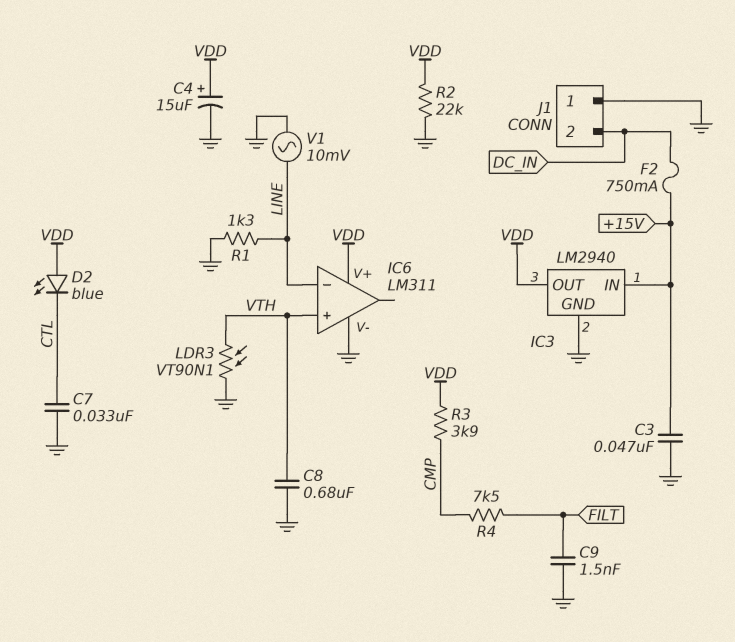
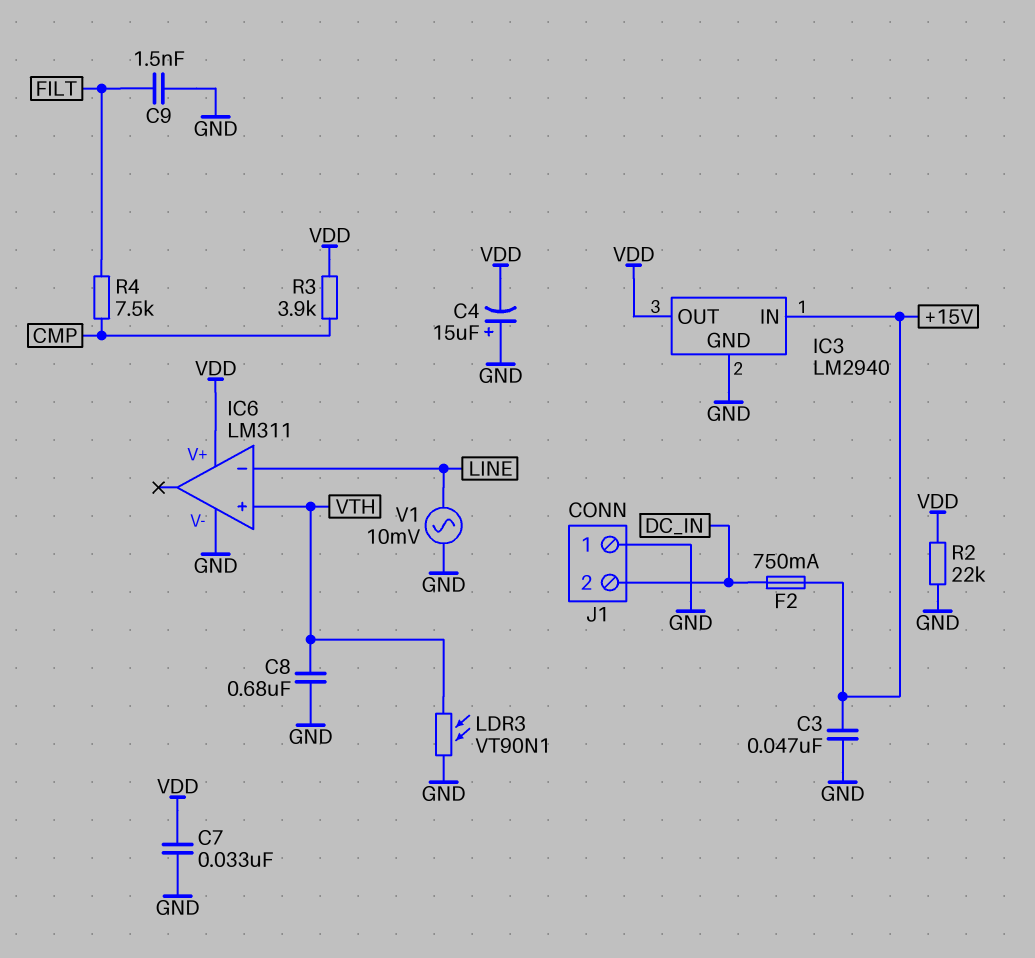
C4: 15uF (plus VDD, minus GND) -> 15uF (plus GND, minus VDD)
C7: 33nF (CTL, GND) -> 33nF (GND, VDD)
D2: LED blue (A VDD, K CTL) -> none
R1: 1.3k (GND, LINE) -> none

